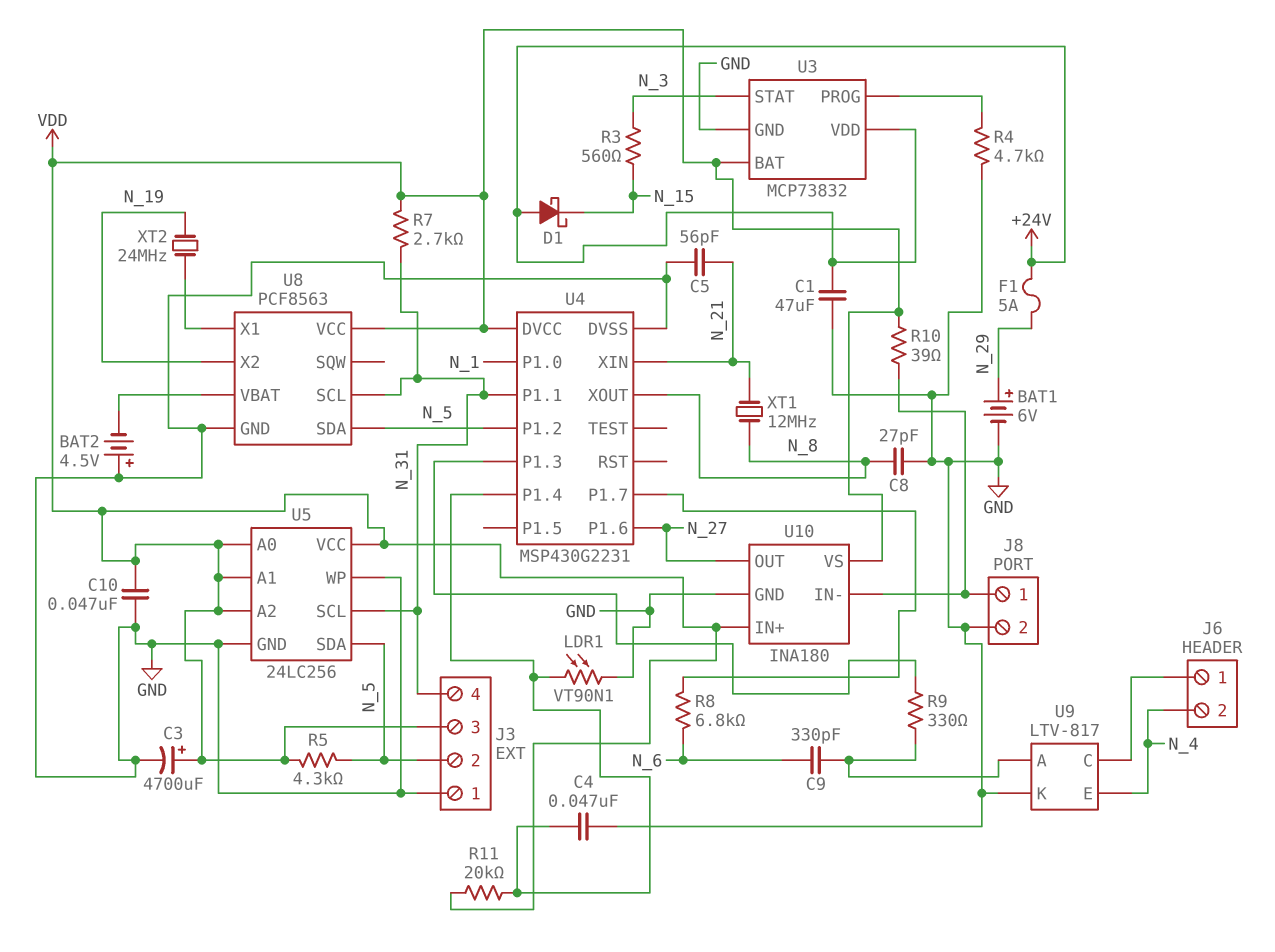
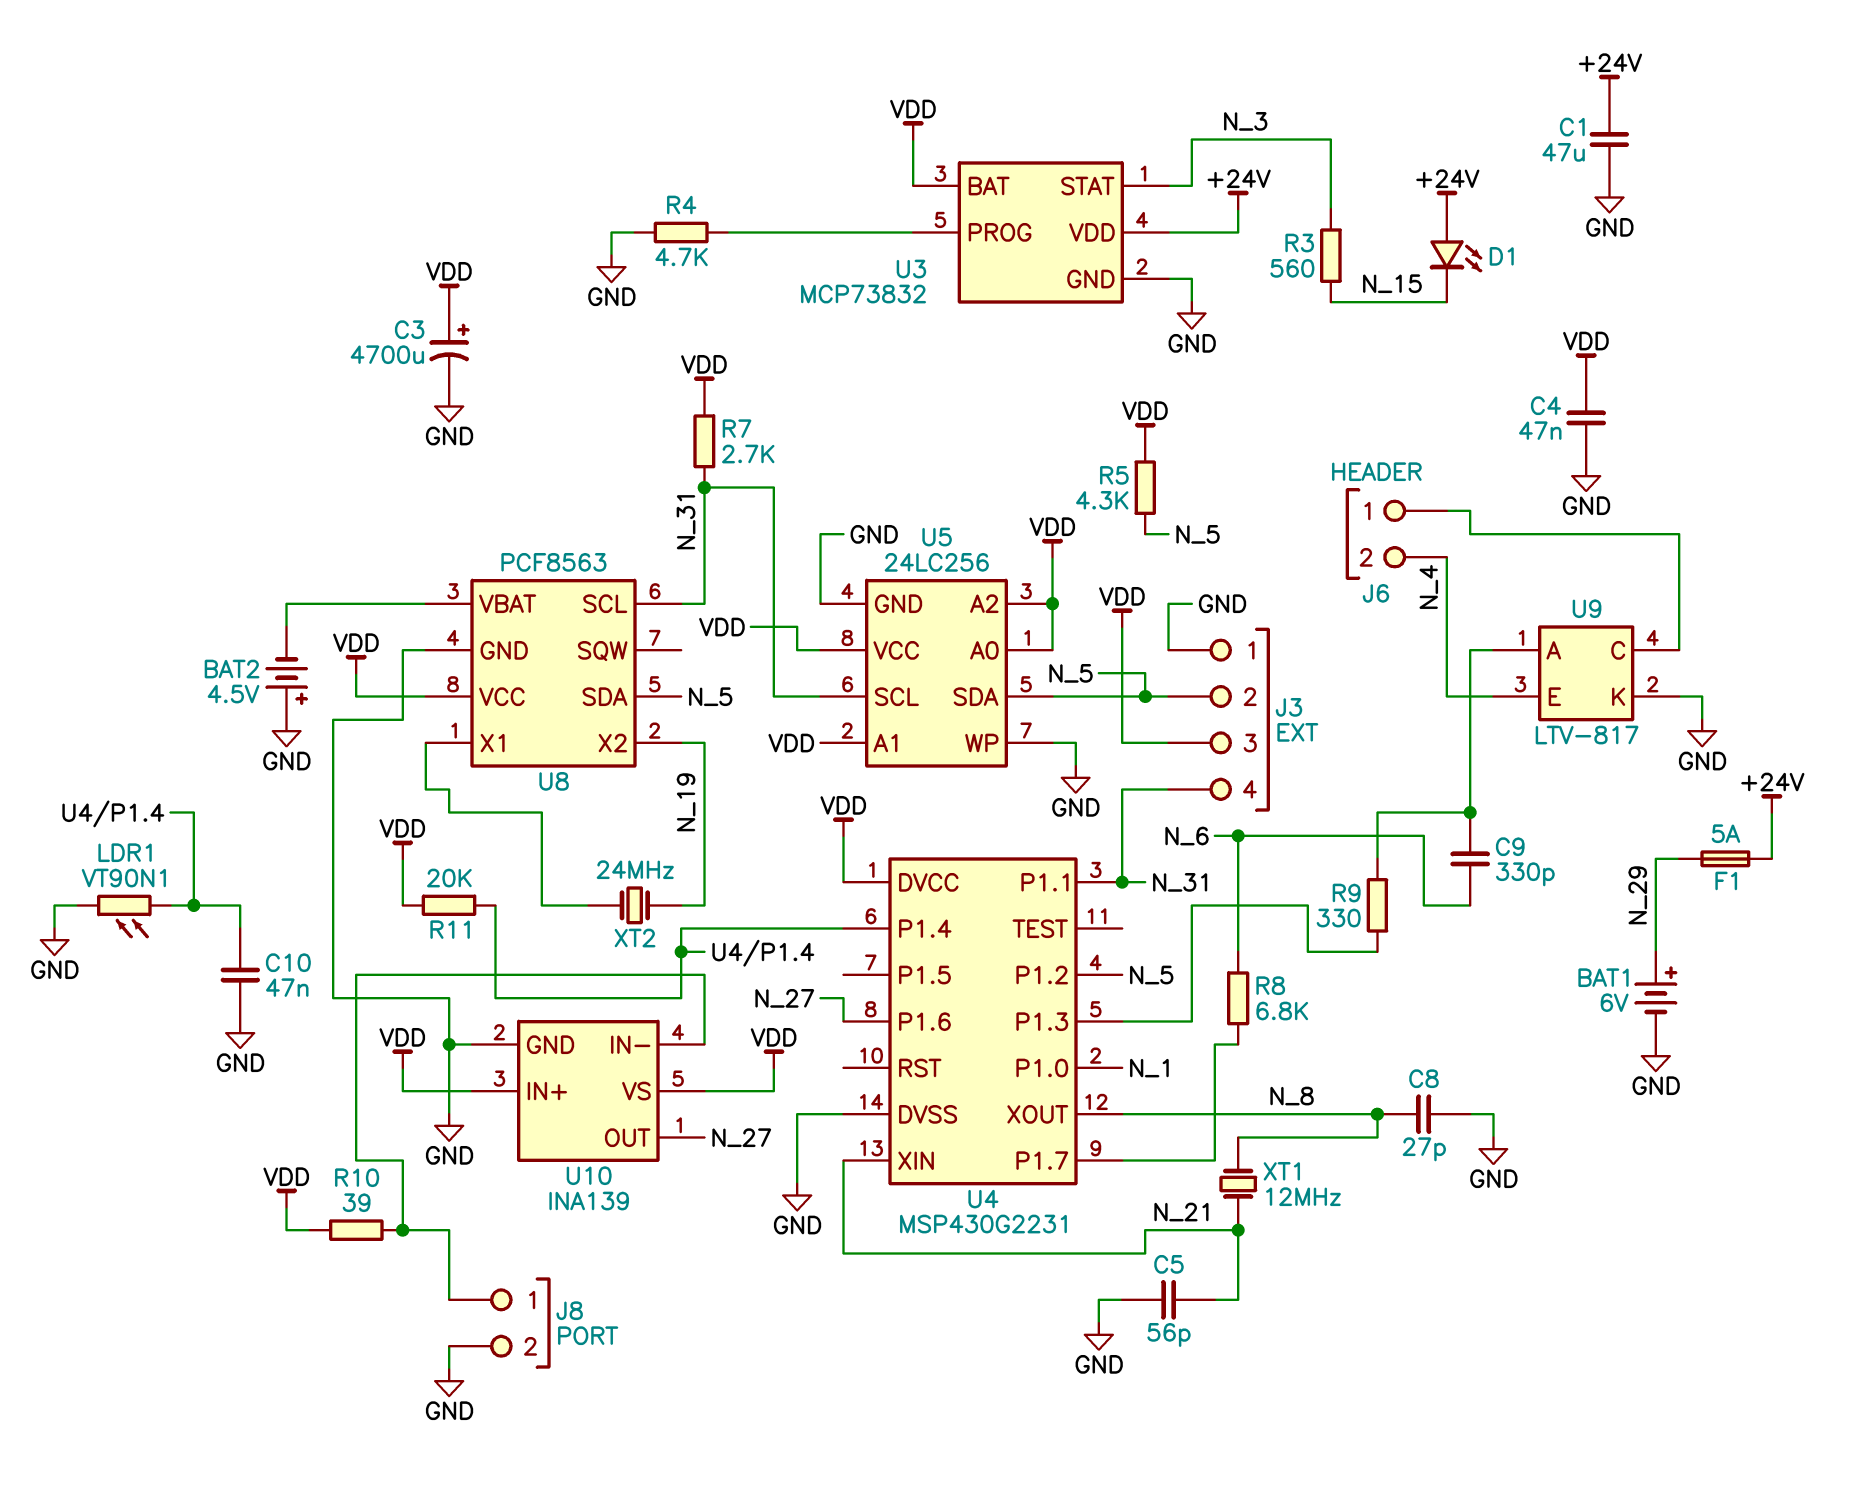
C4: 47nF (GND, U4/P1.4) -> 47nF (GND, VDD)
C10: 47nF (GND, VDD) -> 47nF (GND, U4/P1.4)
D1: schottky (A +24V, K N_15) -> LED (A +24V, K N_15)
U10: INA180 -> INA139

